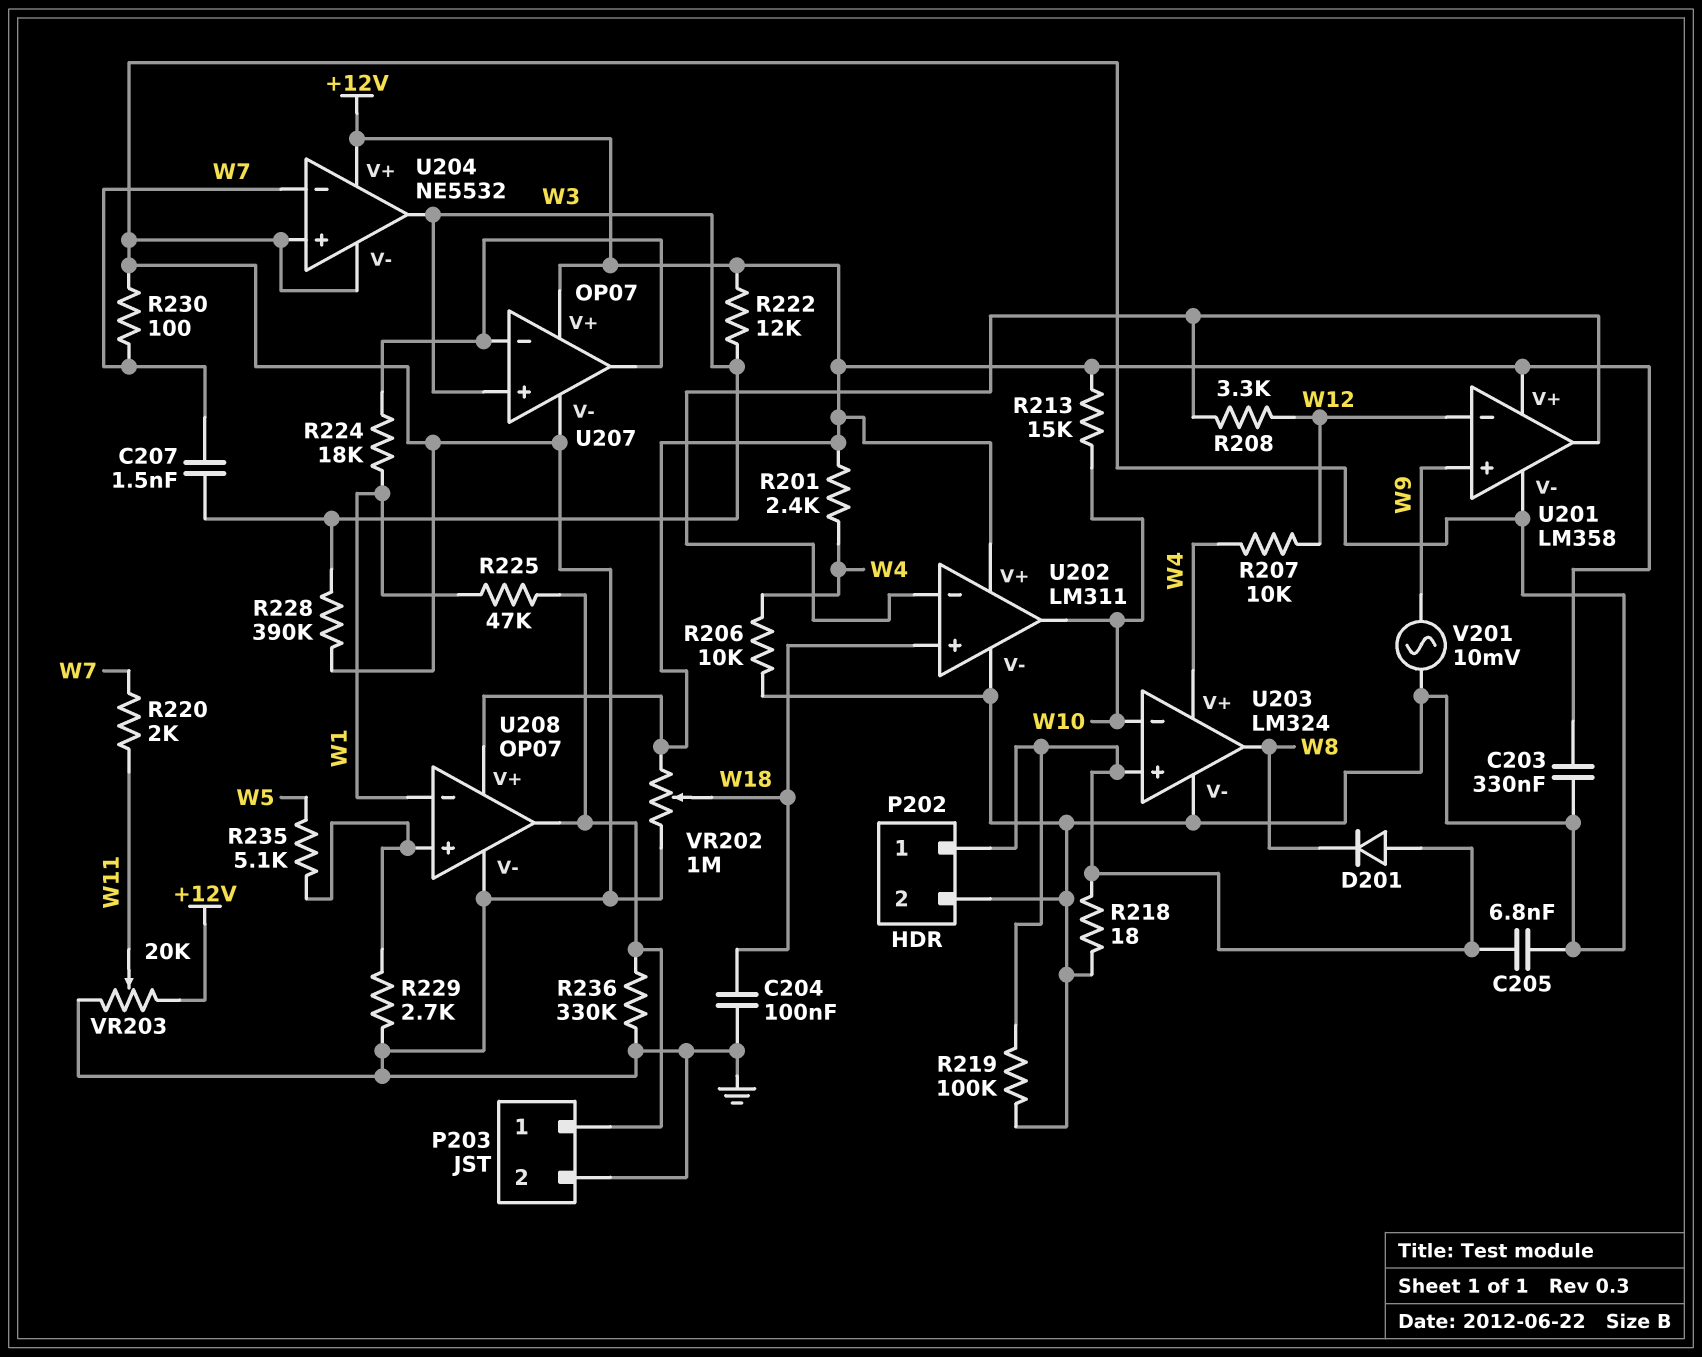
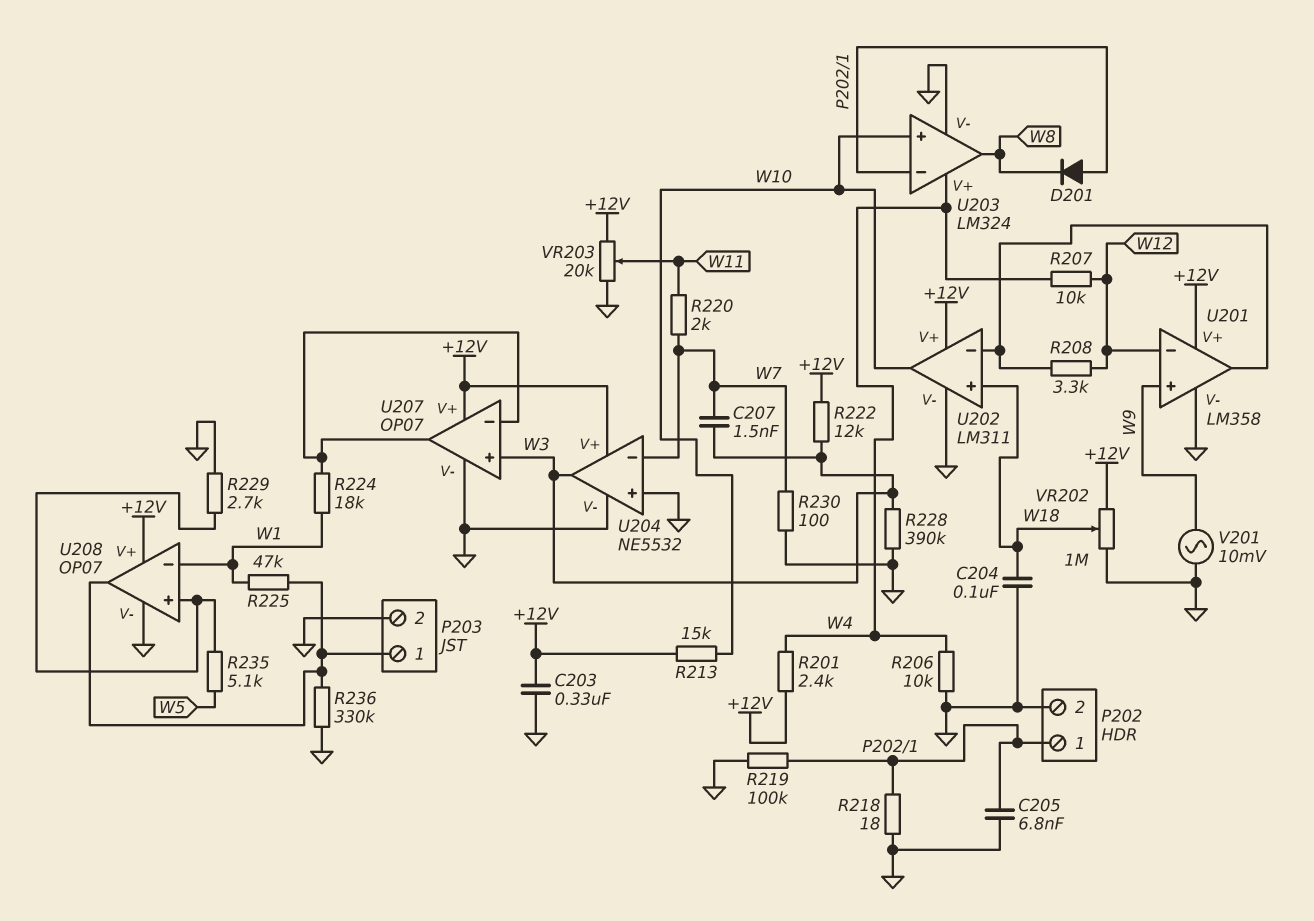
U203 pin in+: P202/1 -> W10
U203 pin in-: W10 -> P202/1

